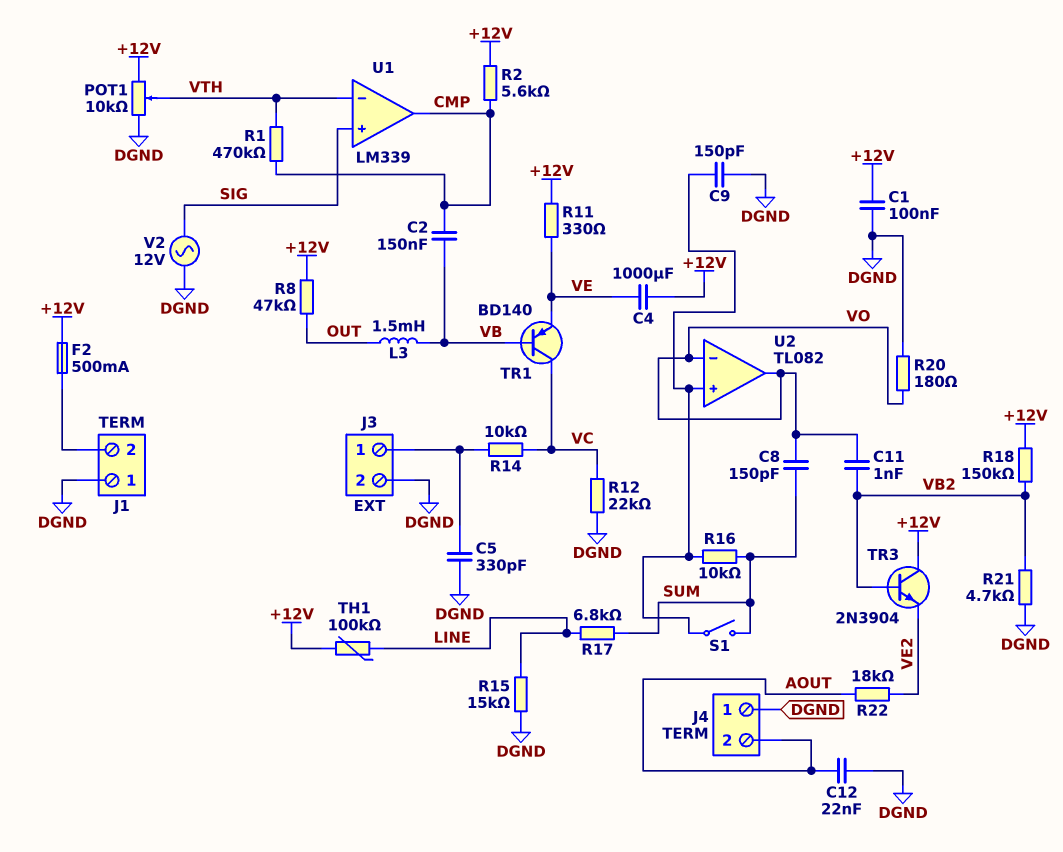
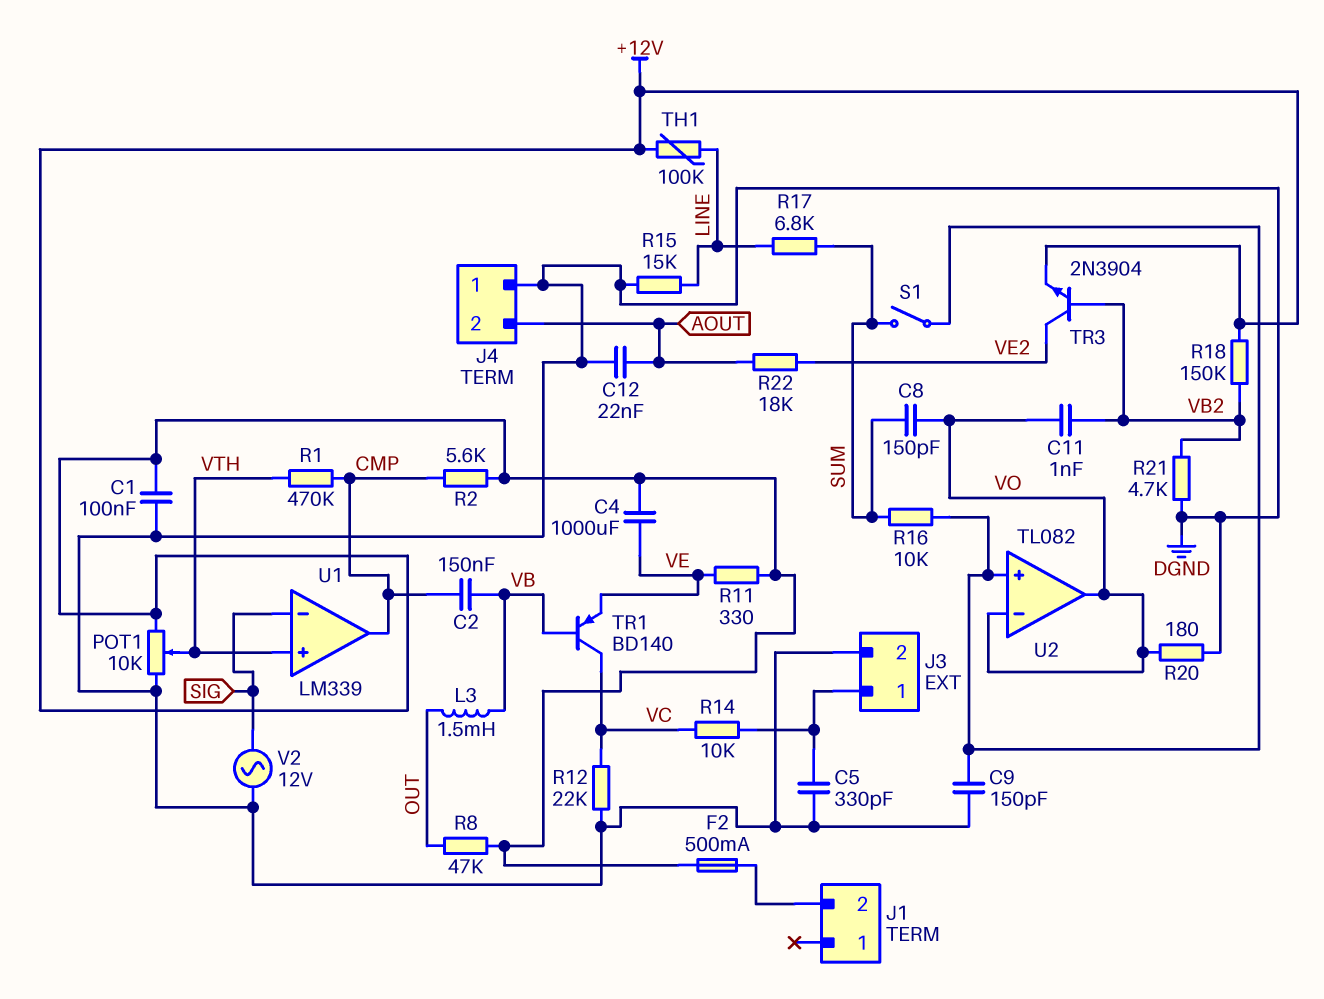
J1 pin 1: DGND -> none
TR3: NPN 2N3904 (B VB2, C +12V, E VE2) -> NPN 2N3904 (B VB2, C VE2, E +12V)
U1 pin in+: SIG -> VTH
U1 pin in-: VTH -> SIG

